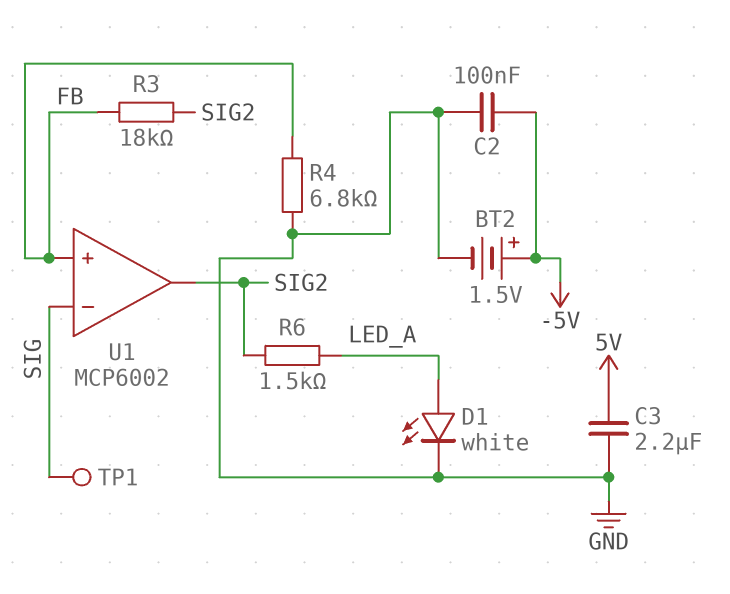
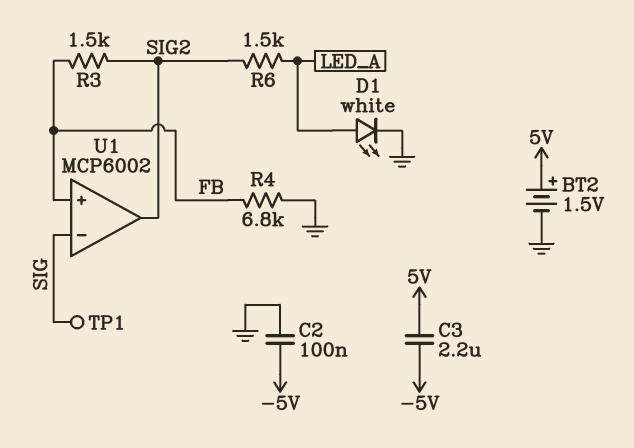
BT2: 1.5V (plus -5V, minus GND) -> 1.5V (plus 5V, minus GND)
C3: 2.2uF (5V, GND) -> 2.2uF (-5V, 5V)
R3: 18k (FB, SIG2) -> 1.5k (FB, SIG2)

